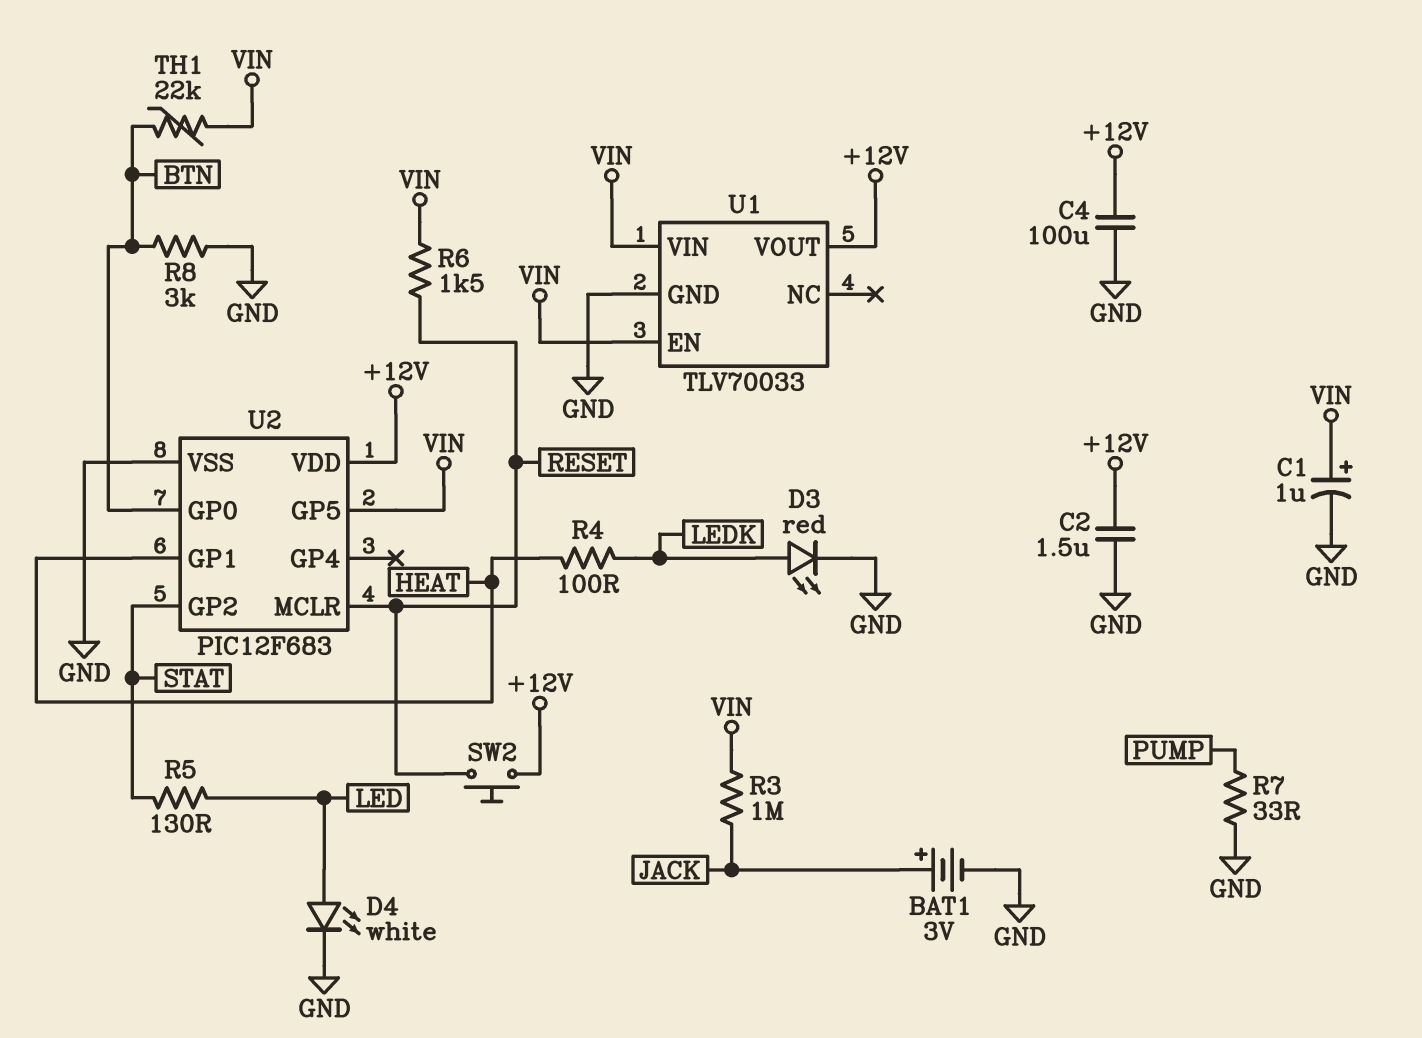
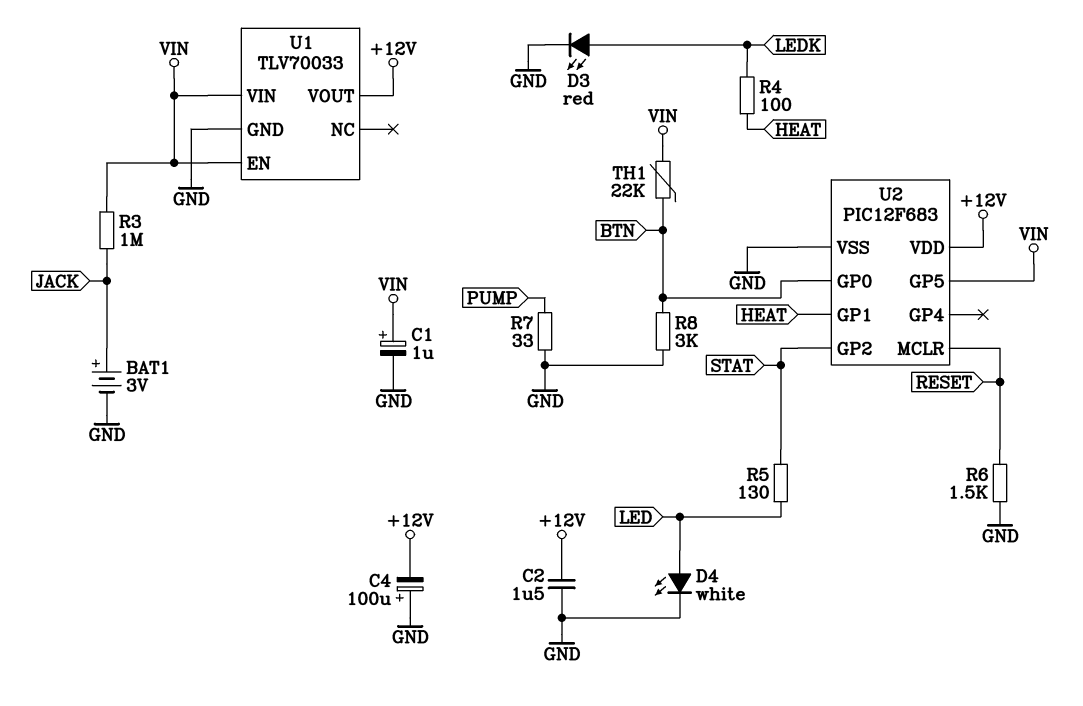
C4: 100uF (+12V, GND) -> 100uF (plus GND, minus +12V)
R6: 1.5k (RESET, VIN) -> 1.5k (GND, RESET)
SW2: button (+12V, RESET) -> none

